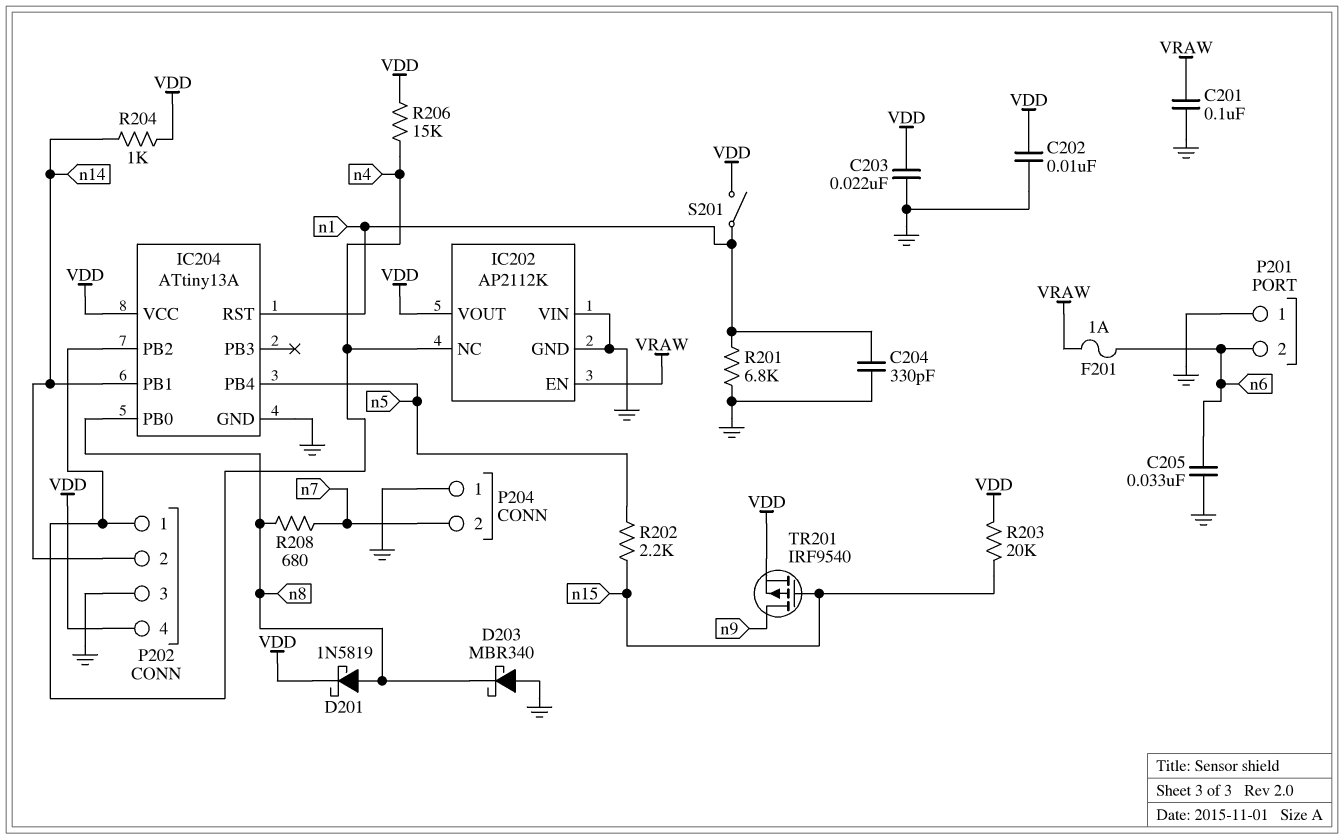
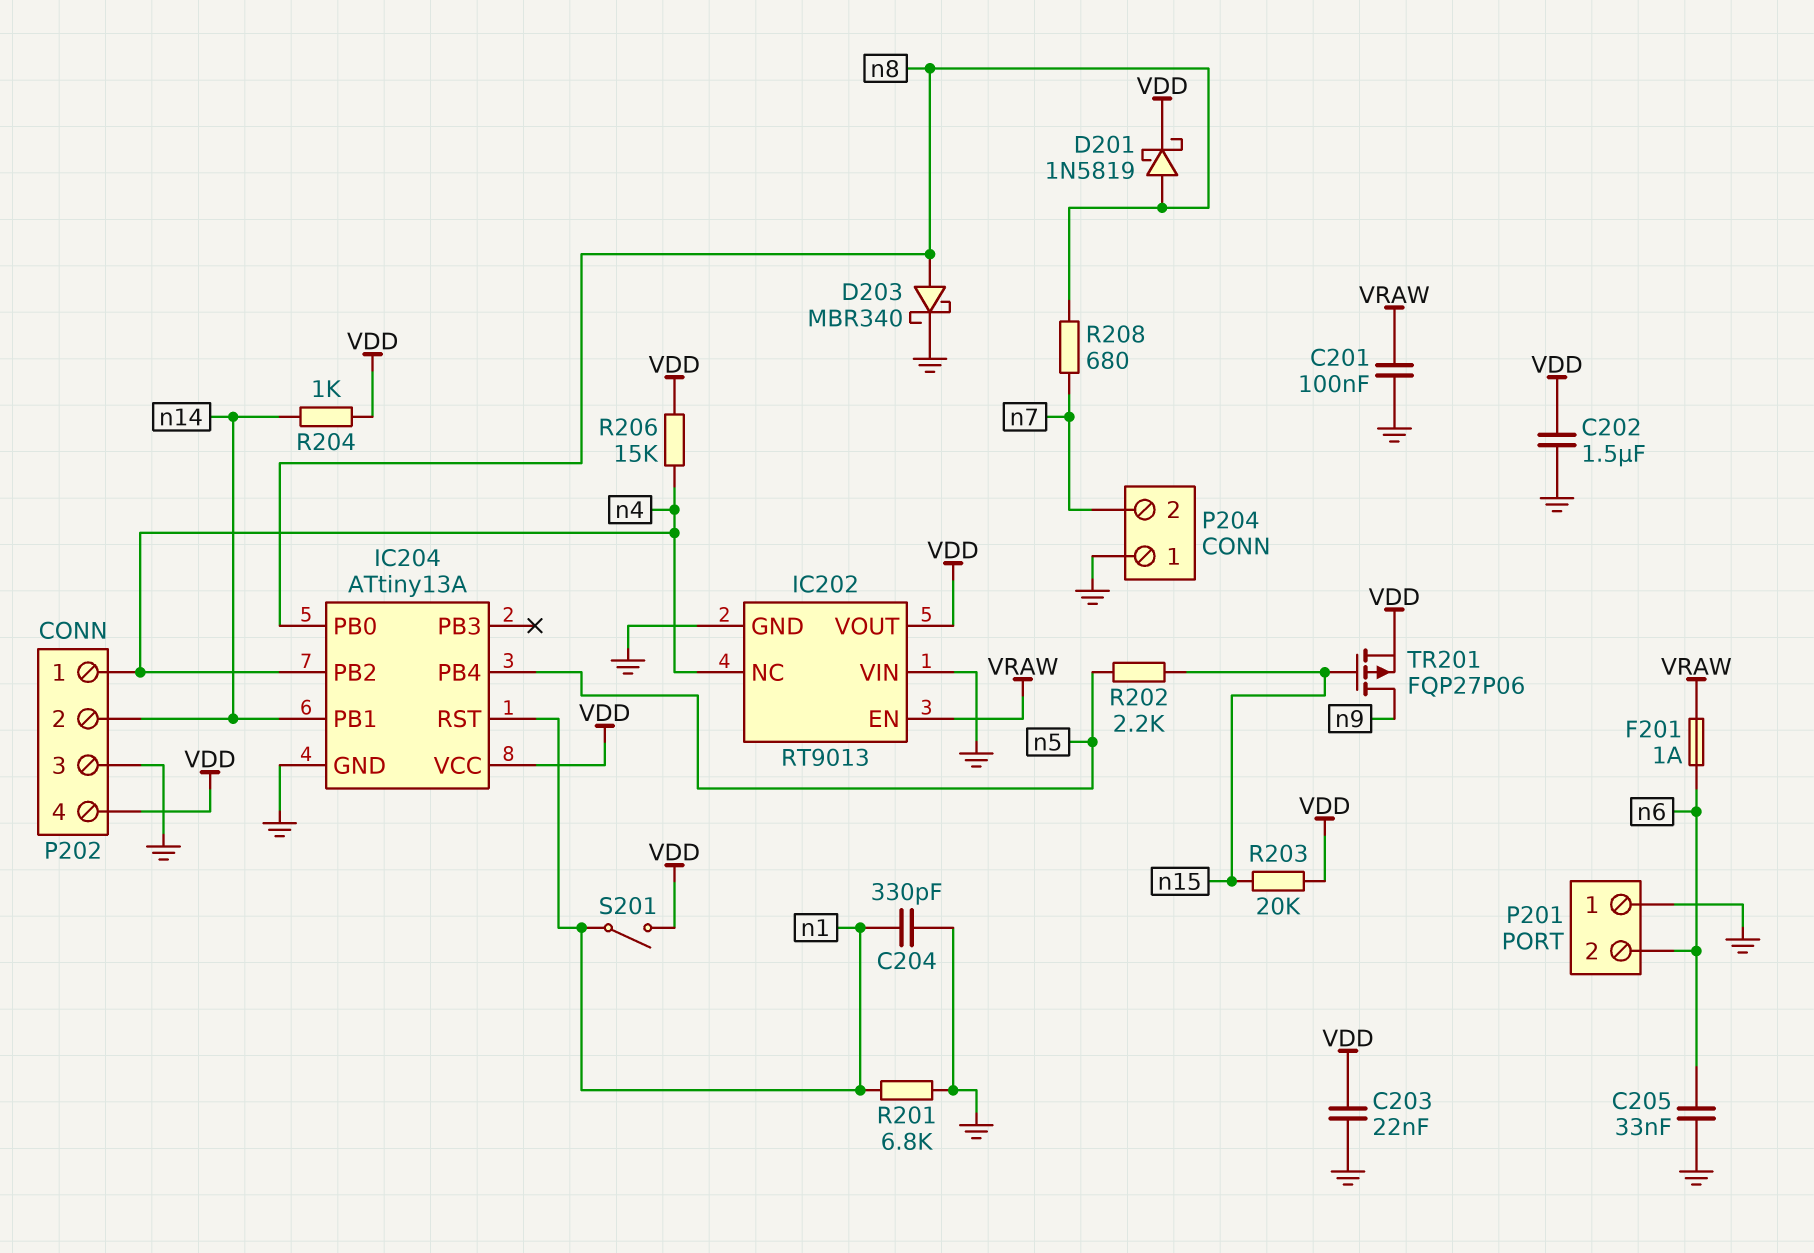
C202: 10nF (GND, VDD) -> 1.5uF (GND, VDD)
D203: schottky MBR340 (A GND, K n8) -> schottky MBR340 (A n8, K GND)
IC202: AP2112K -> RT9013
TR201: PMOS IRF9540 (G n15, D n9, S VDD) -> PMOS FQP27P06 (G n15, D n9, S VDD)

